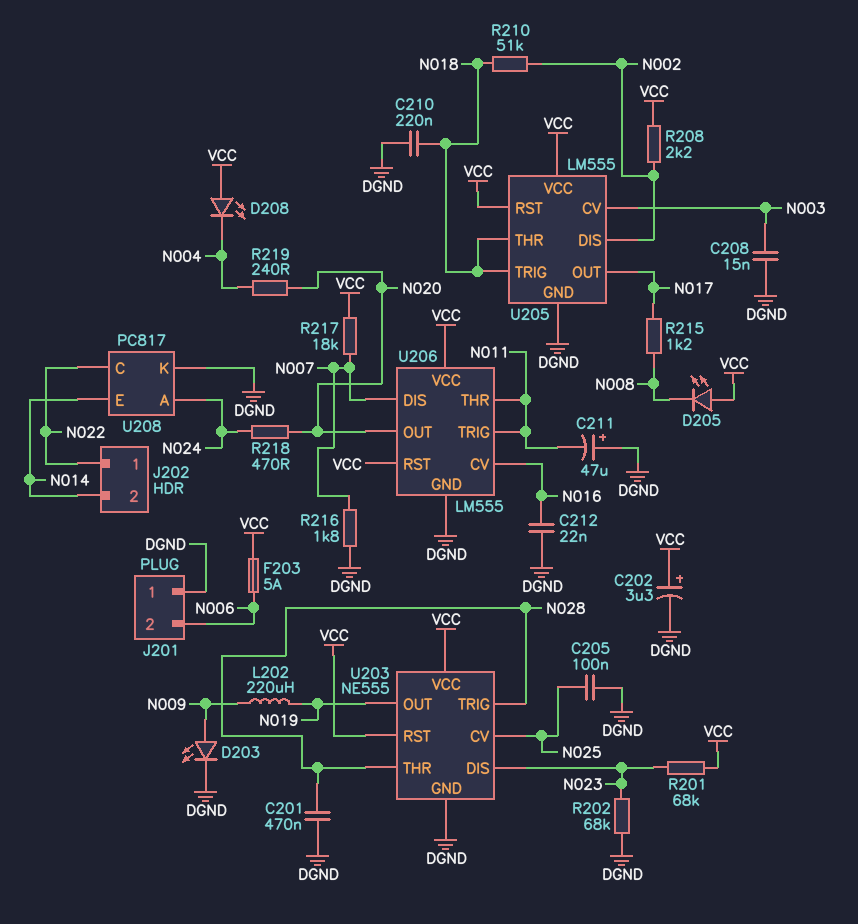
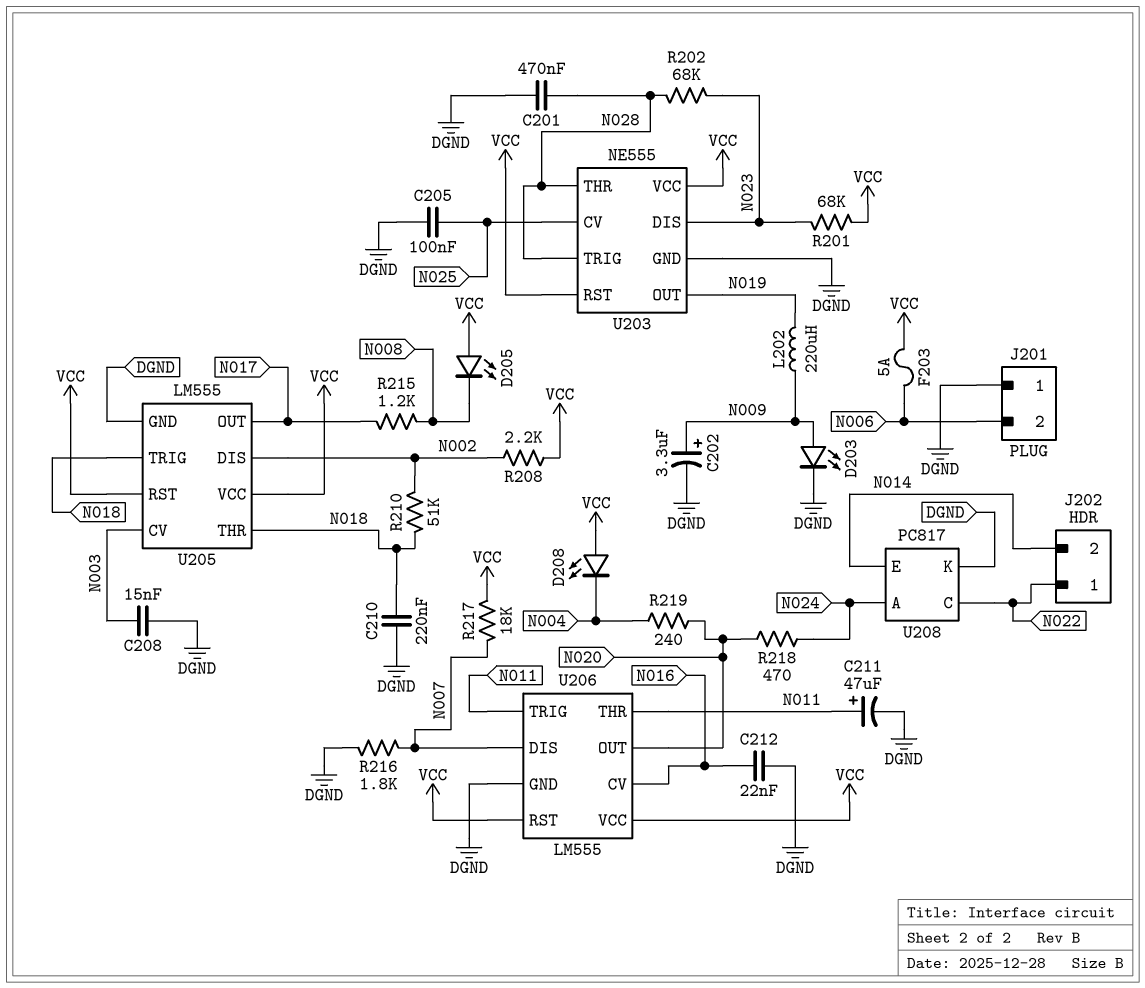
C202: 3.3uF (plus VCC, minus DGND) -> 3.3uF (plus N009, minus DGND)
C211: 47uF (plus DGND, minus N011) -> 47uF (plus N011, minus DGND)
R202: 68k (DGND, N023) -> 68k (N023, N028)

